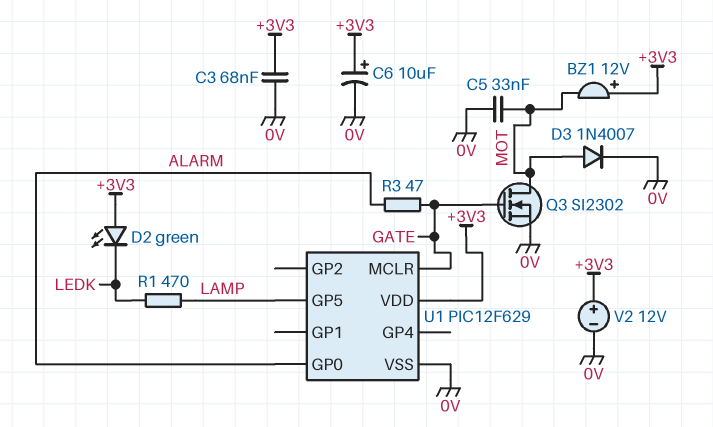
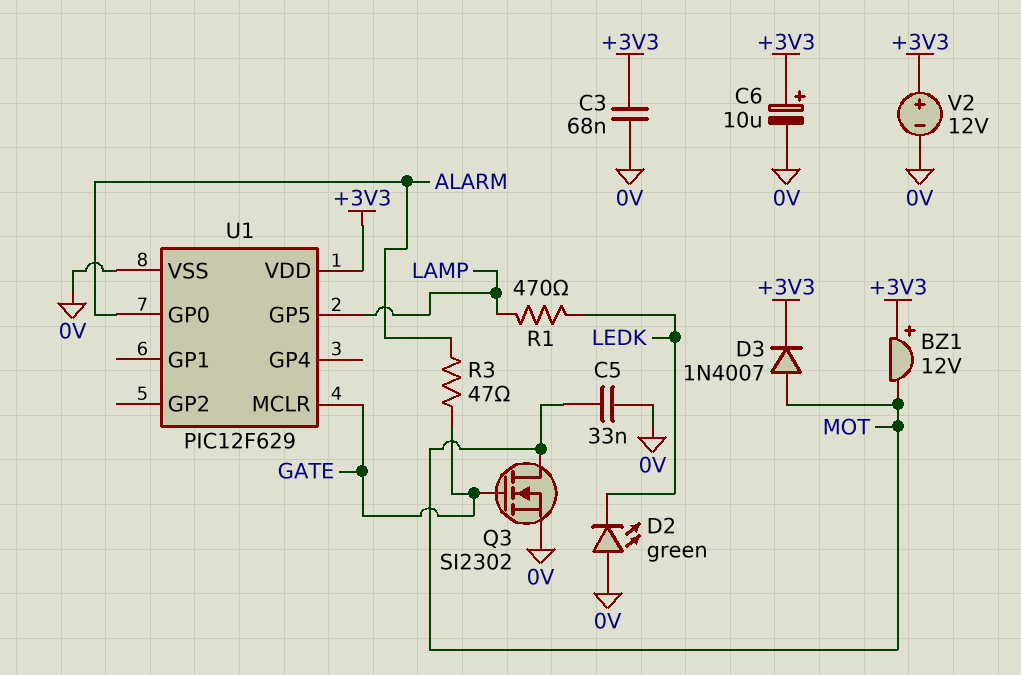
D2: LED green (A +3V3, K LEDK) -> LED green (A 0V, K LEDK)
D3: diode 1N4007 (A MOT, K 0V) -> diode 1N4007 (A MOT, K +3V3)

